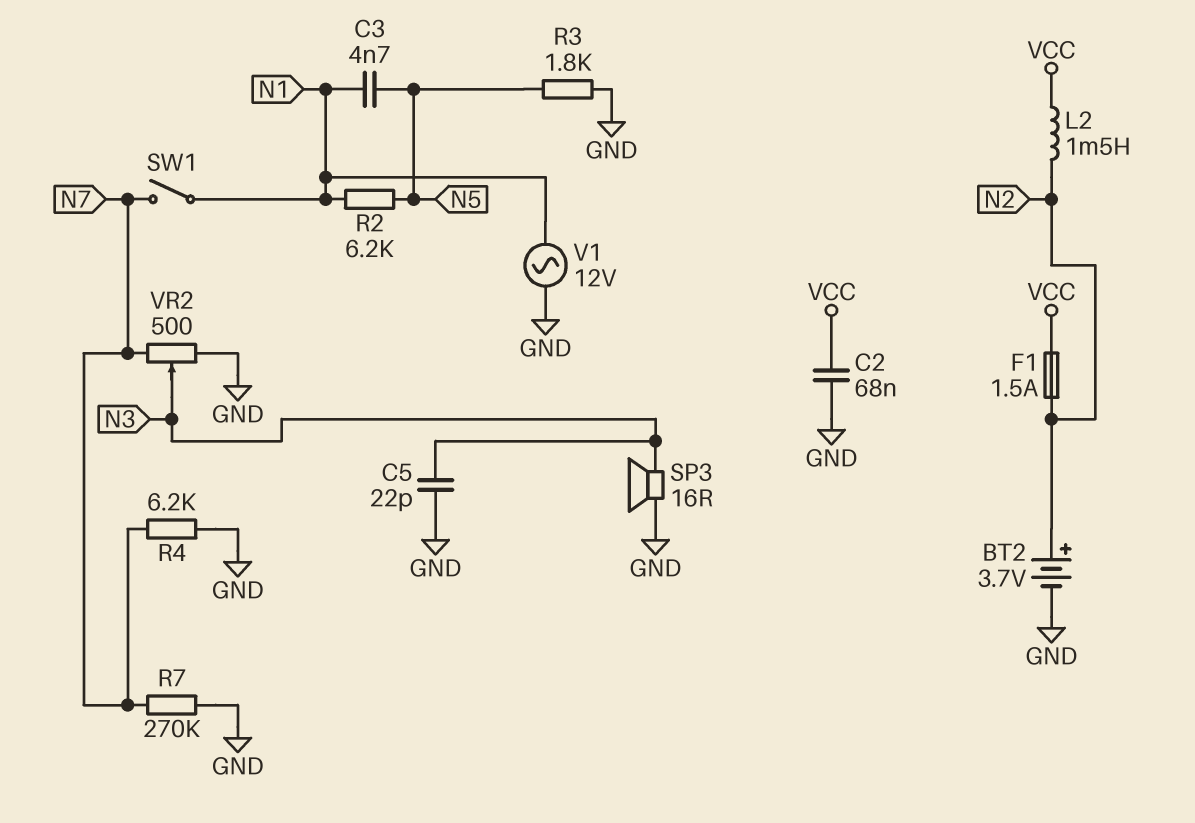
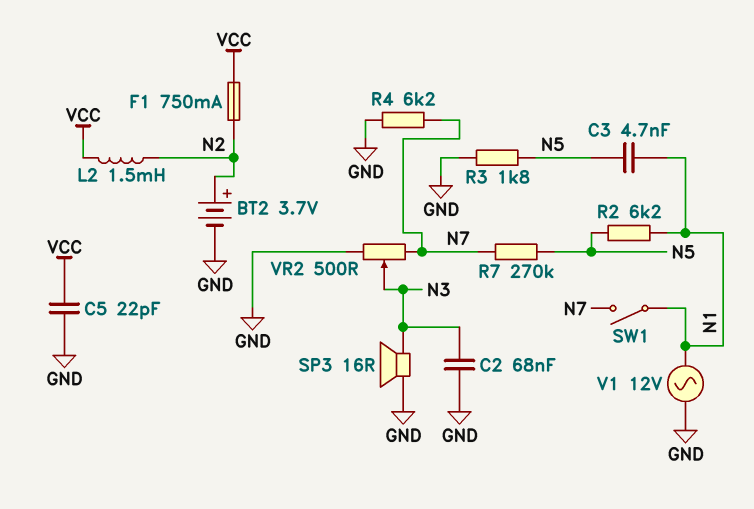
C2: 68nF (GND, VCC) -> 68nF (GND, N3)
C5: 22pF (GND, N3) -> 22pF (GND, VCC)
F1: 1.5A (N2, VCC) -> 750mA (N2, VCC)
R7: 270k (GND, N7) -> 270k (N5, N7)

